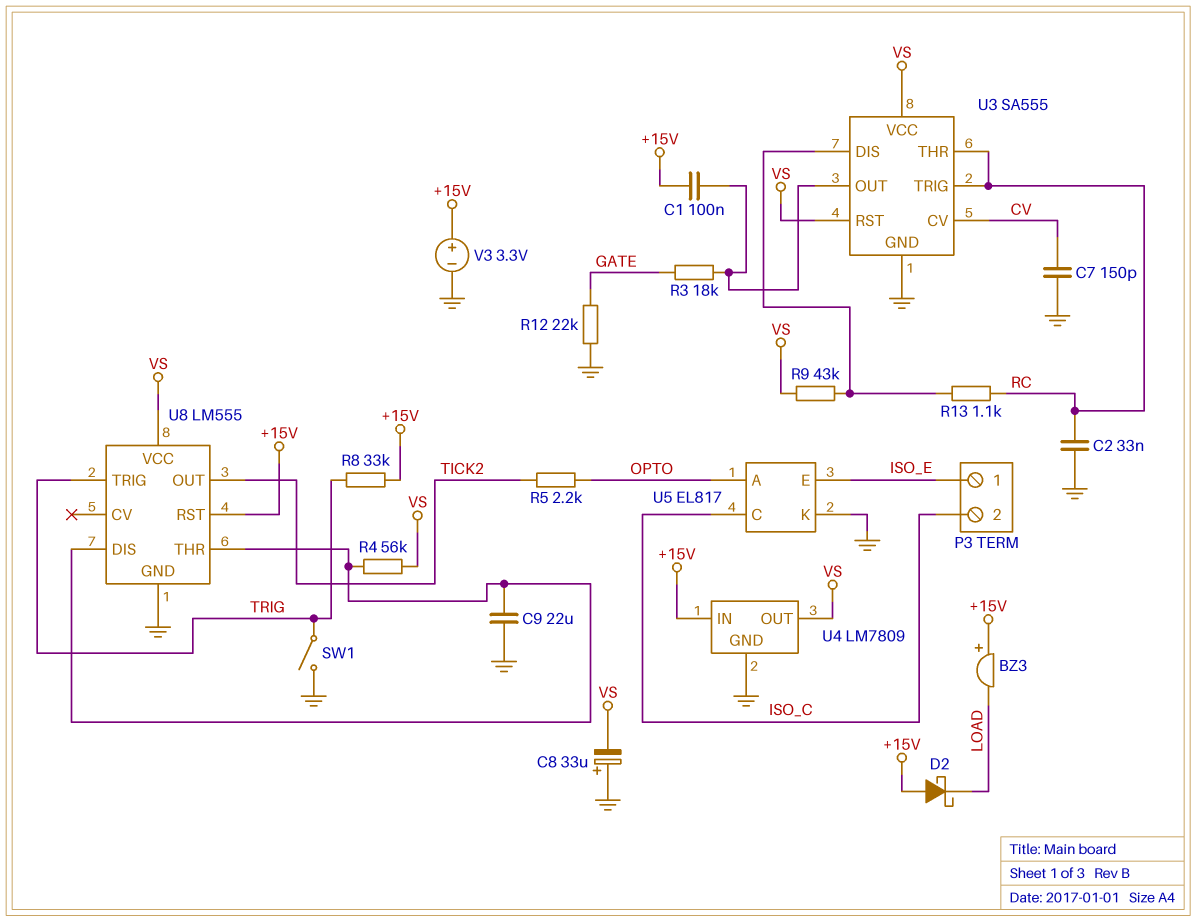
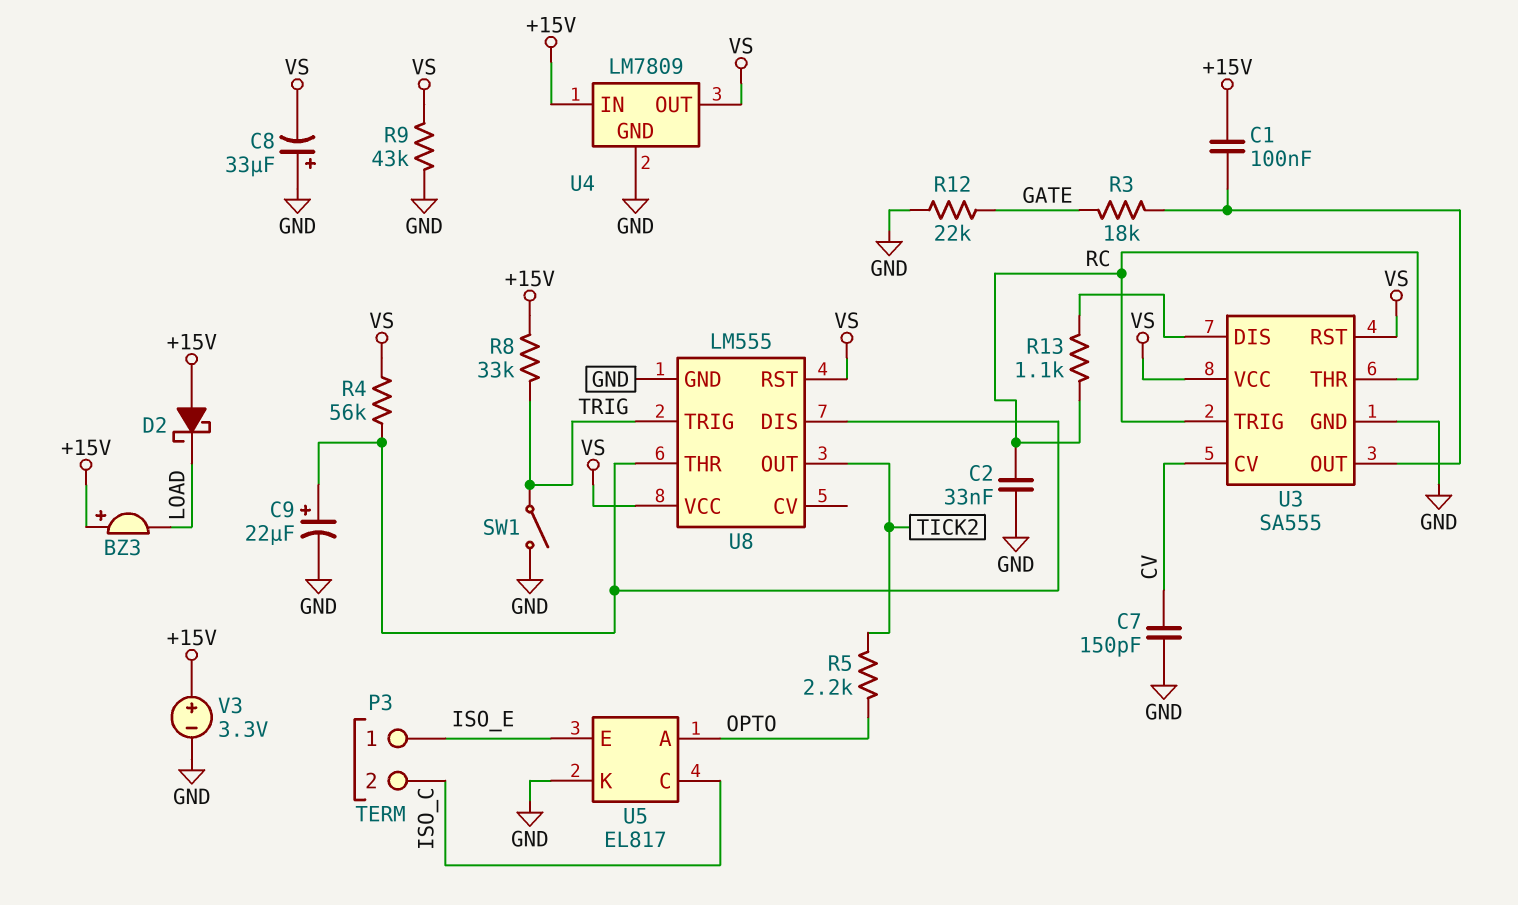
C9: 22uF (GND, U8/DIS) -> 22uF (plus U8/DIS, minus GND)
R9: 43k (U3/DIS, VS) -> 43k (GND, VS)
U8 pin RST: +15V -> VS

